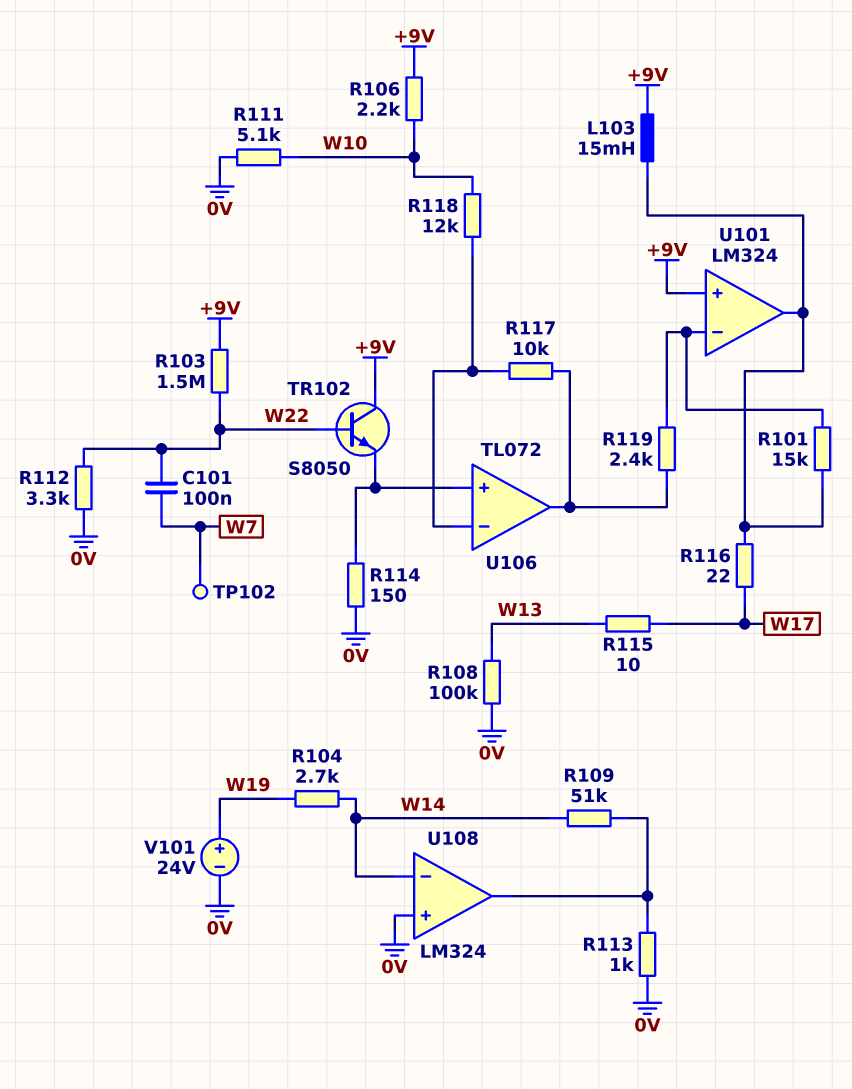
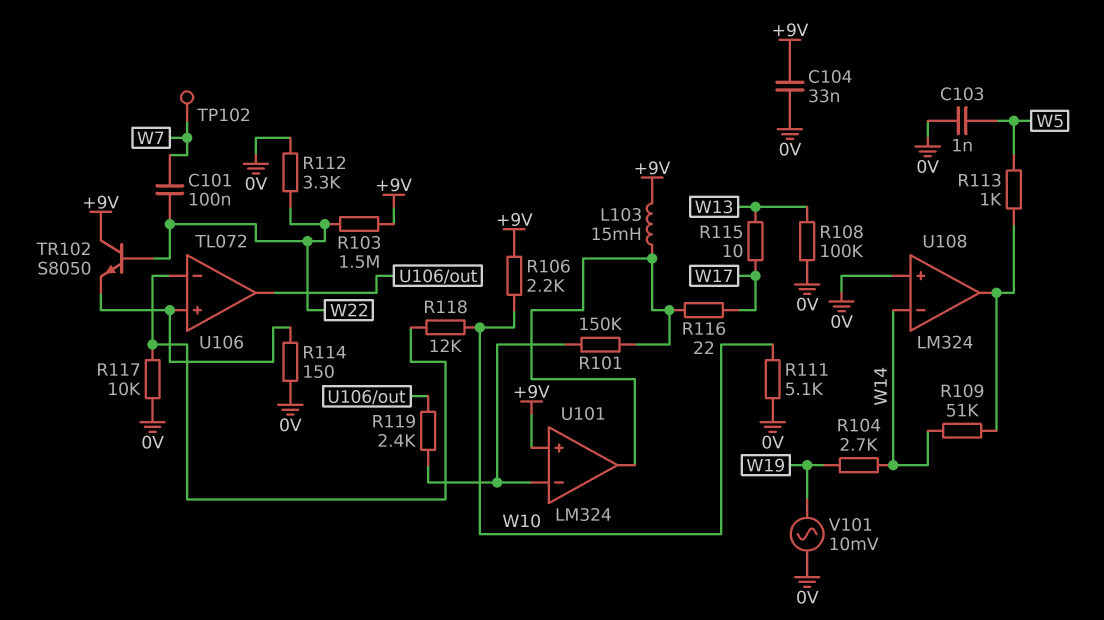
C103: none -> 1nF (0V, W5)
C104: none -> 33nF (+9V, 0V)
R101: 15k (U101/in-, U101/out) -> 150k (U101/in-, U101/out)
R113: 1k (0V, U108/out) -> 1k (U108/out, W5)
R117: 10k (U106/in-, U106/out) -> 10k (0V, U106/in-)
V101: 24V (plus W19, minus 0V) -> AC 10mV (0V, W19)

